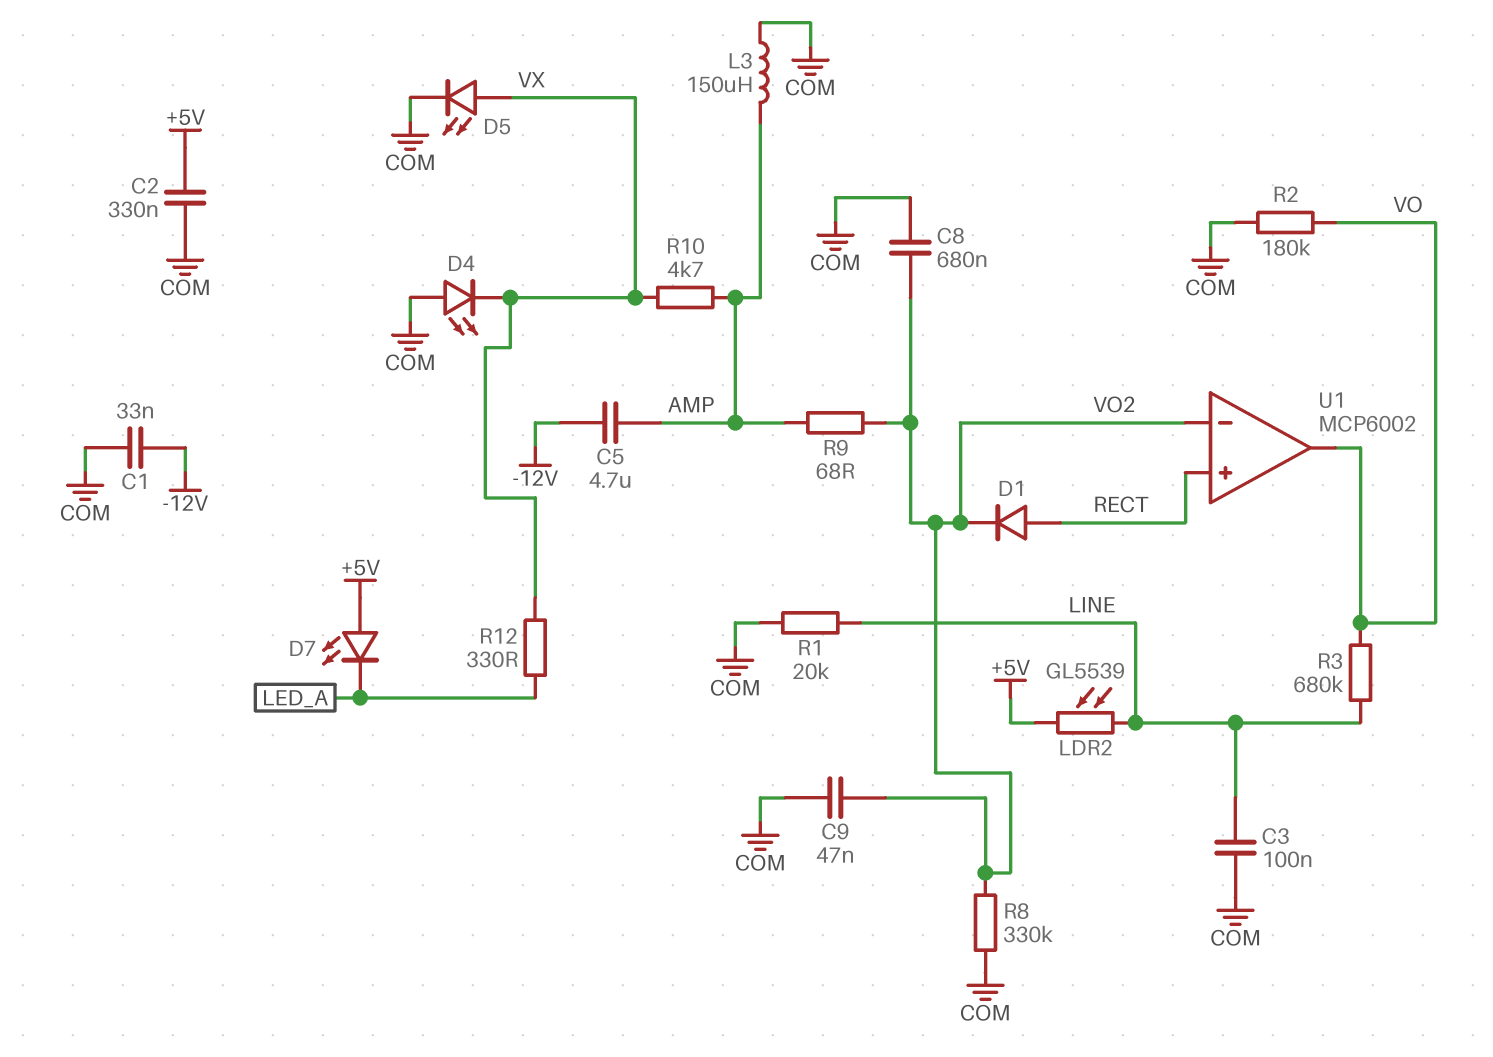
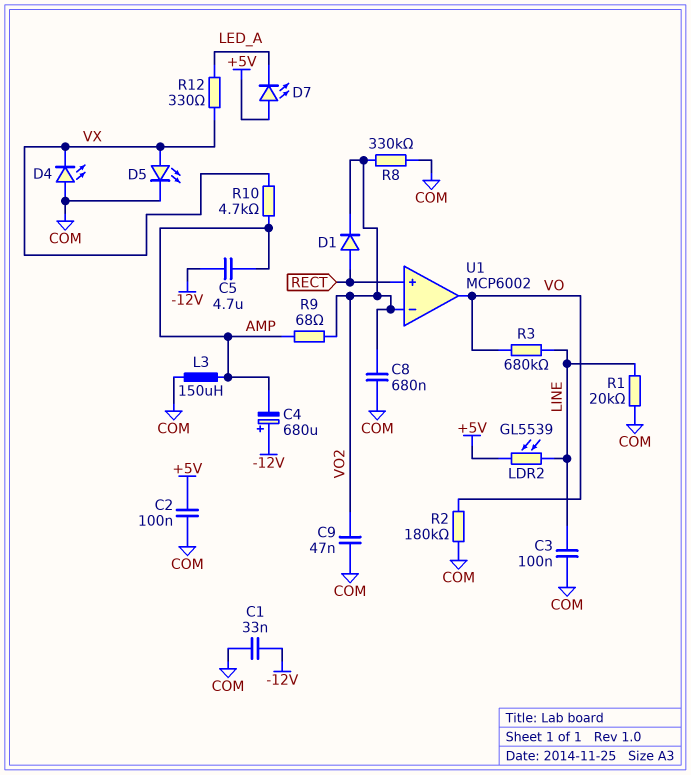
C2: 330nF (+5V, COM) -> 100nF (+5V, COM)
C4: none -> 680uF (plus -12V, minus AMP)

